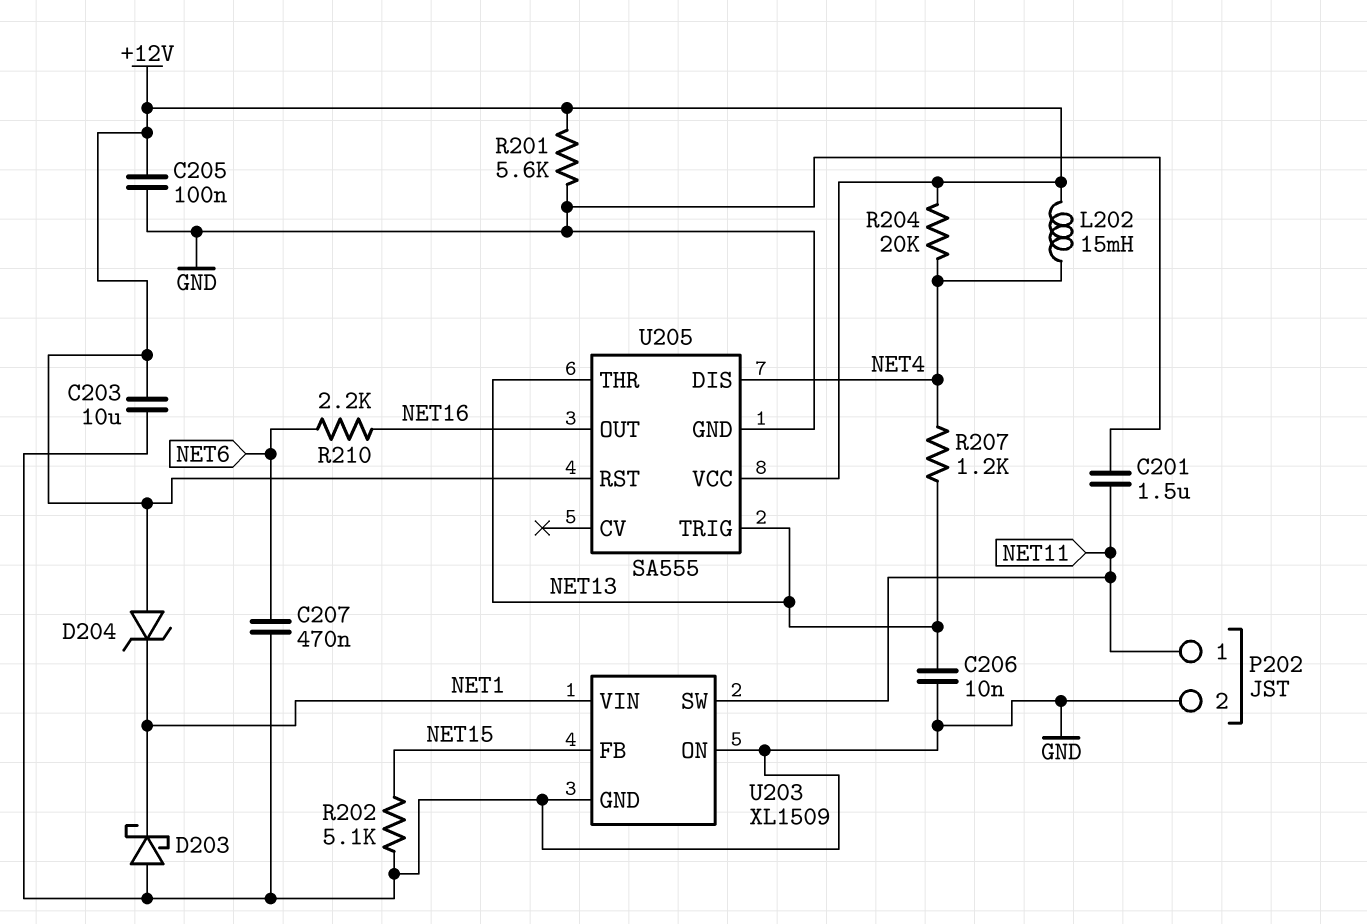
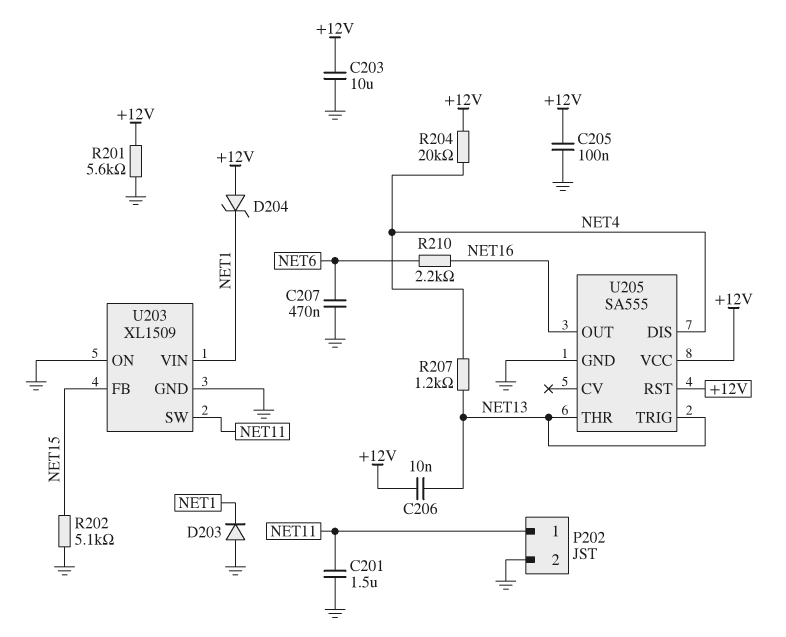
C206: 10nF (GND, NET13) -> 10nF (+12V, NET13)
D203: schottky (A GND, K NET1) -> diode (A GND, K NET1)
L202: 15mH (+12V, NET4) -> none

